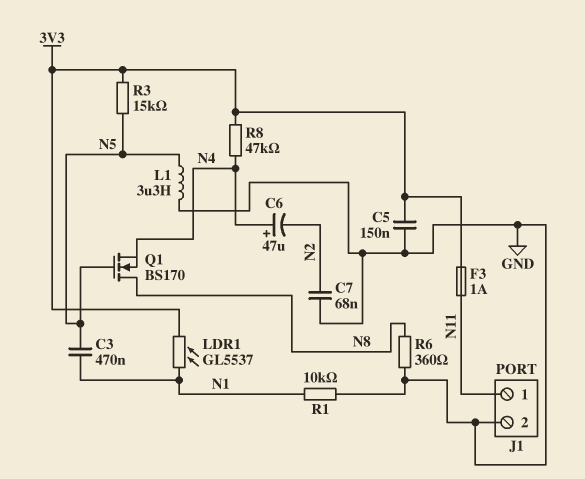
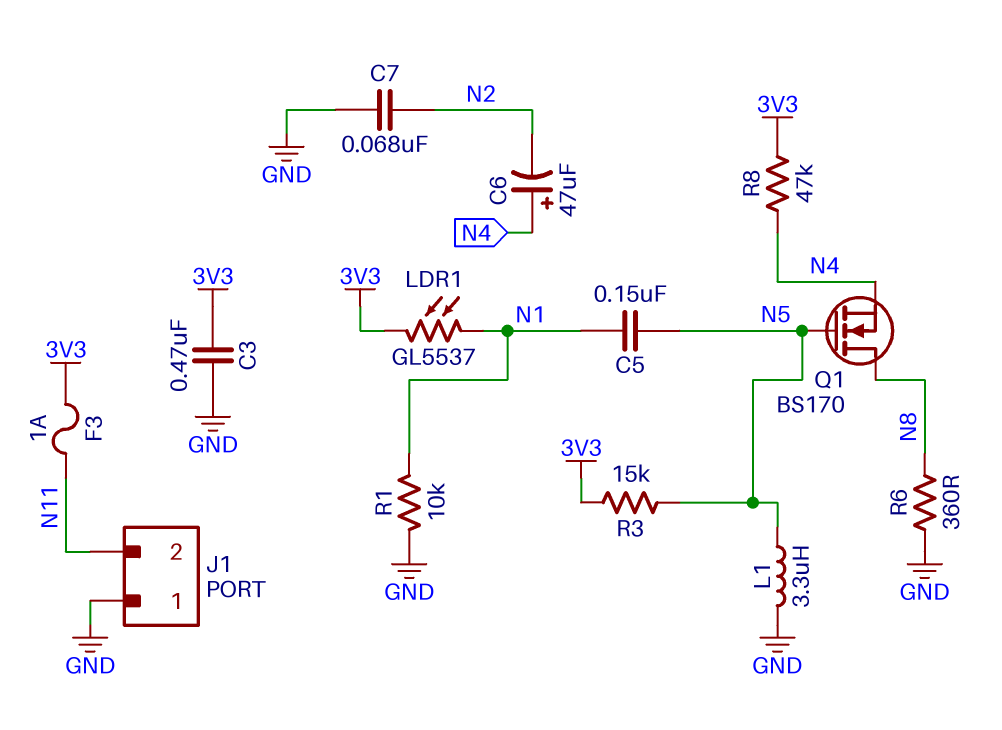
C3: 470nF (N1, N5) -> 470nF (3V3, GND)
C5: 150nF (3V3, GND) -> 150nF (N1, N5)
J1 pin 1: N11 -> GND
J1 pin 2: GND -> N11

